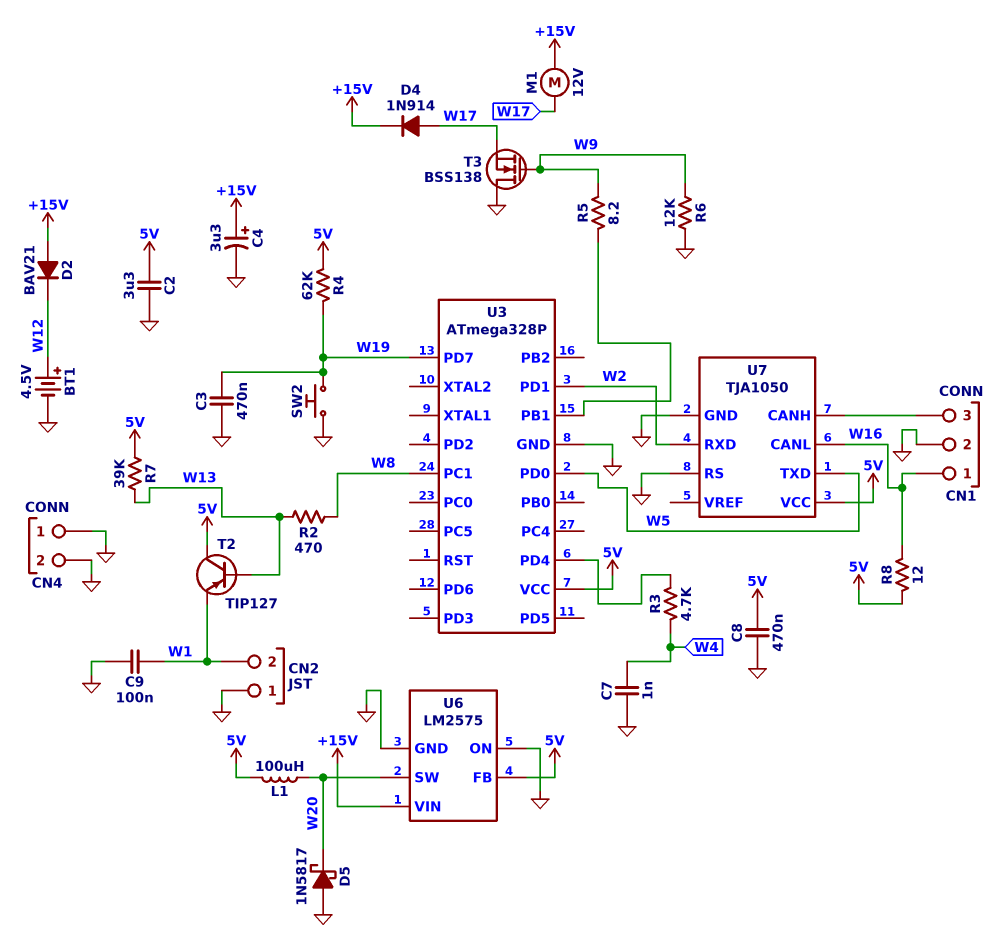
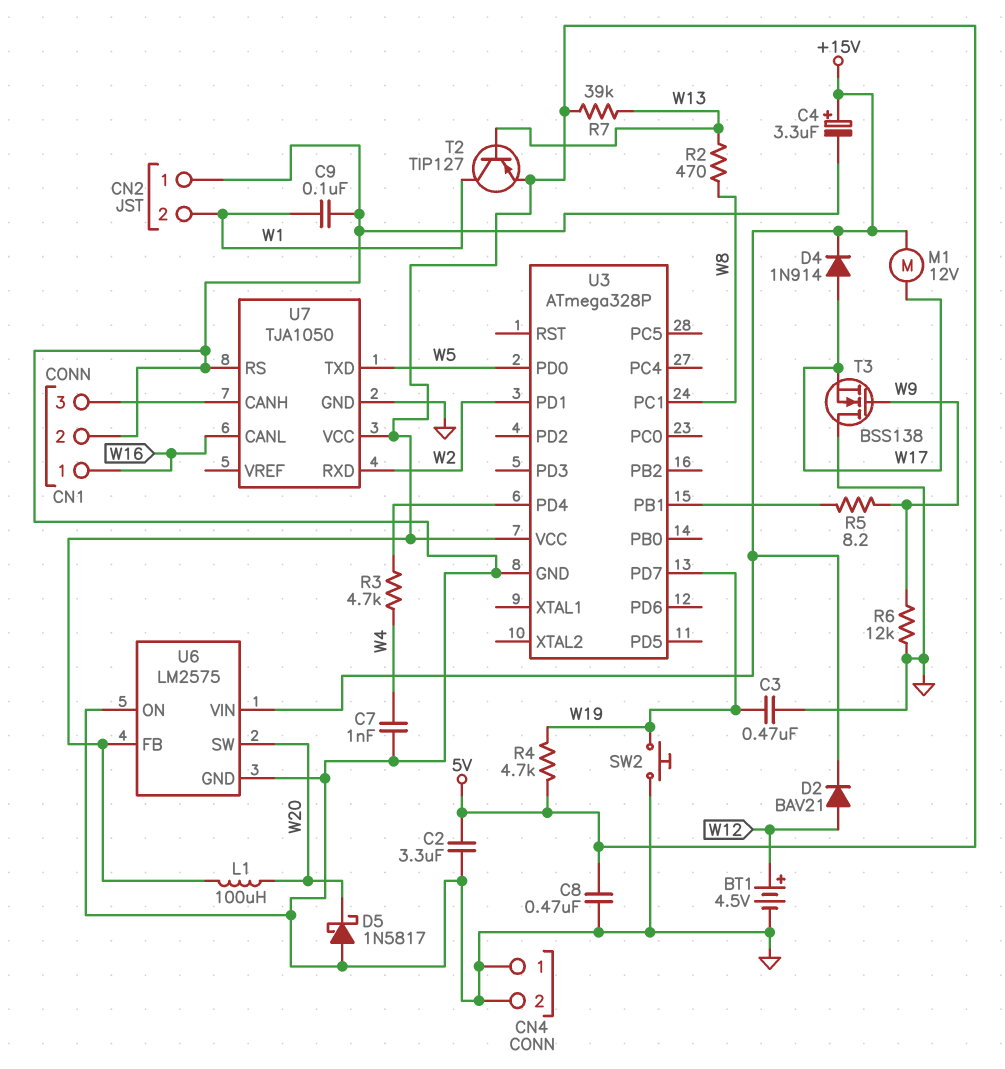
D2: diode BAV21 (A +15V, K W12) -> diode BAV21 (A W12, K +15V)
R4: 62k (5V, W19) -> 4.7k (5V, W19)
R8: 12 (5V, W16) -> none
T2: PNP TIP127 (B W13, C 5V, E W1) -> PNP TIP127 (B W13, C W1, E 5V)

